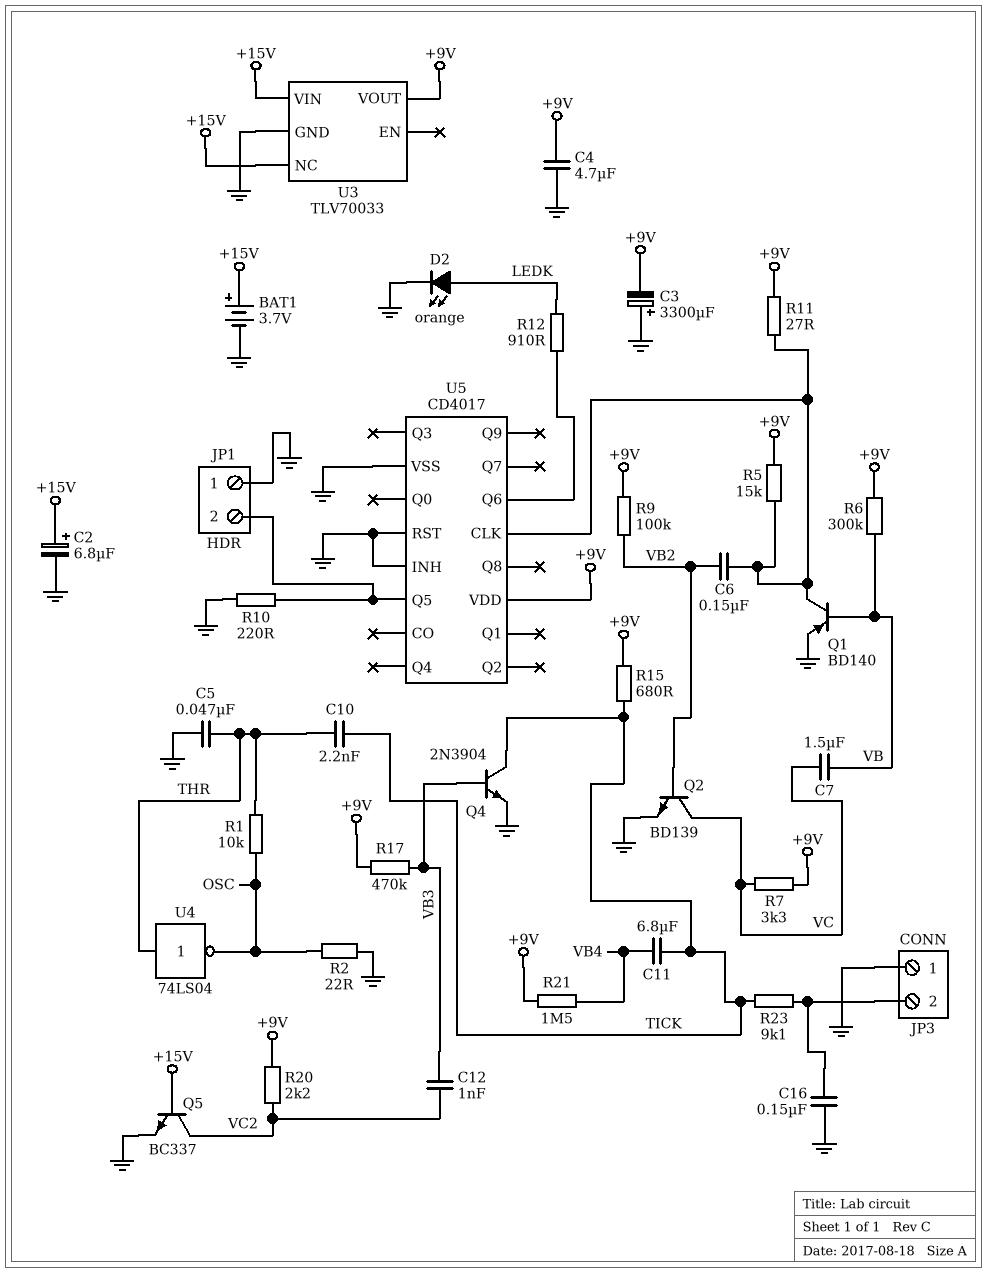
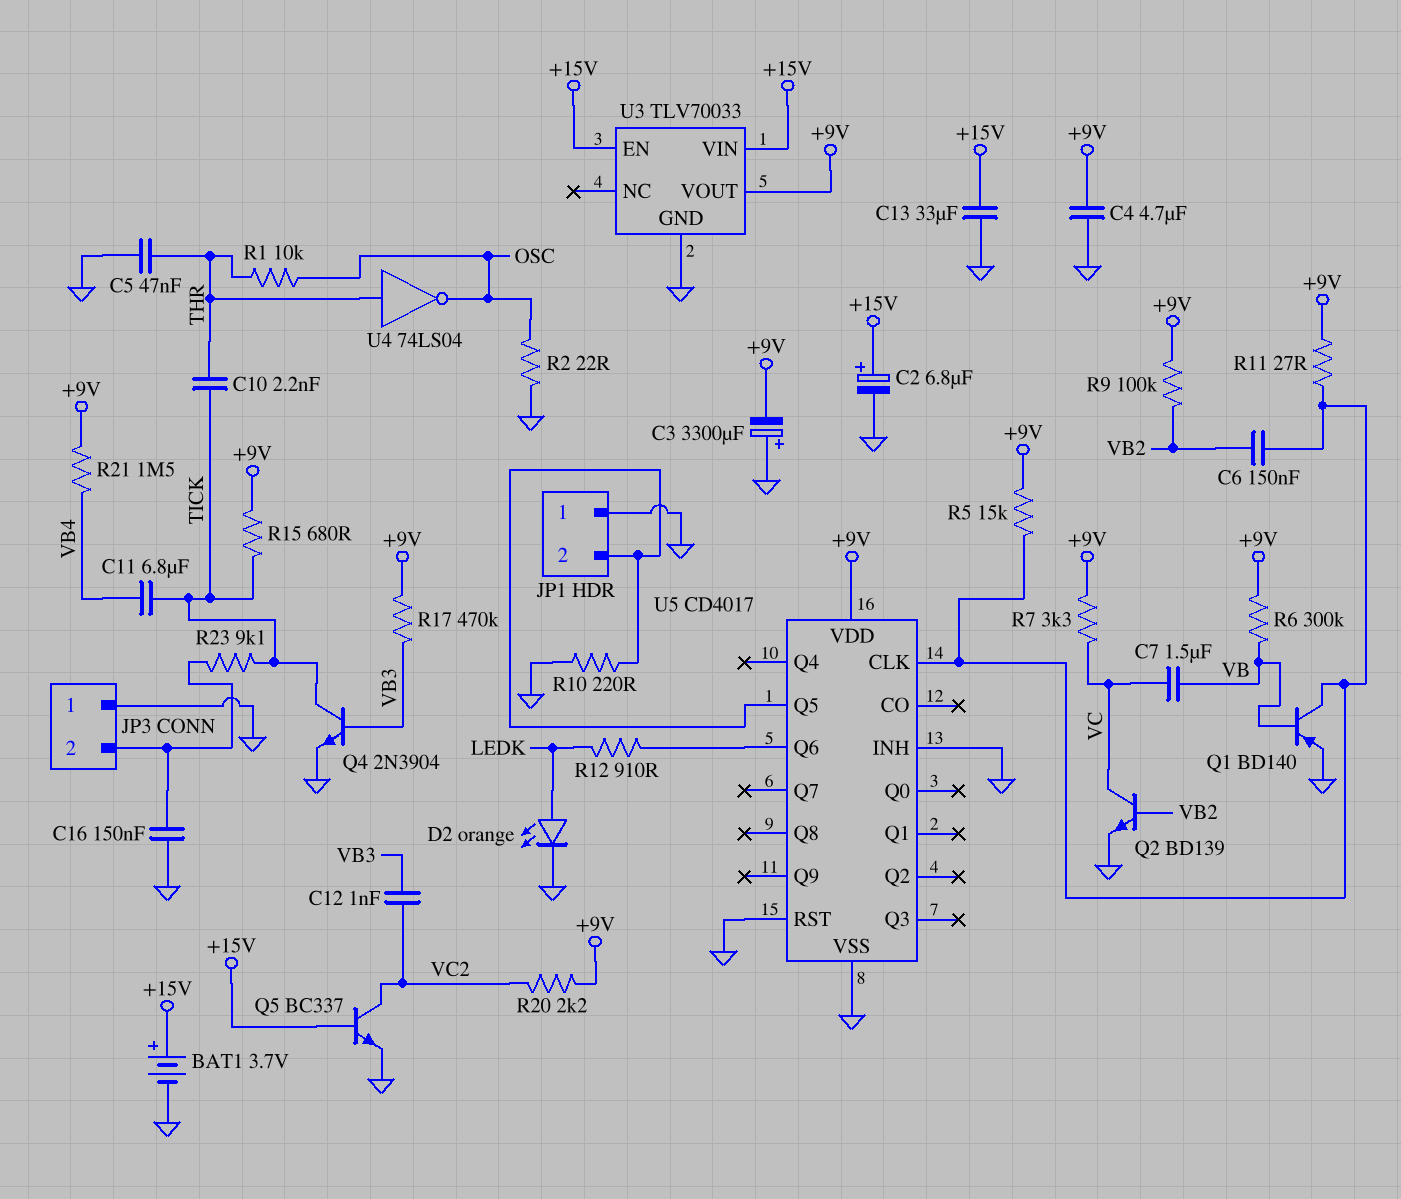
C13: none -> 33uF (+15V, GND)
U3 pin EN: none -> +15V
U3 pin NC: +15V -> none

